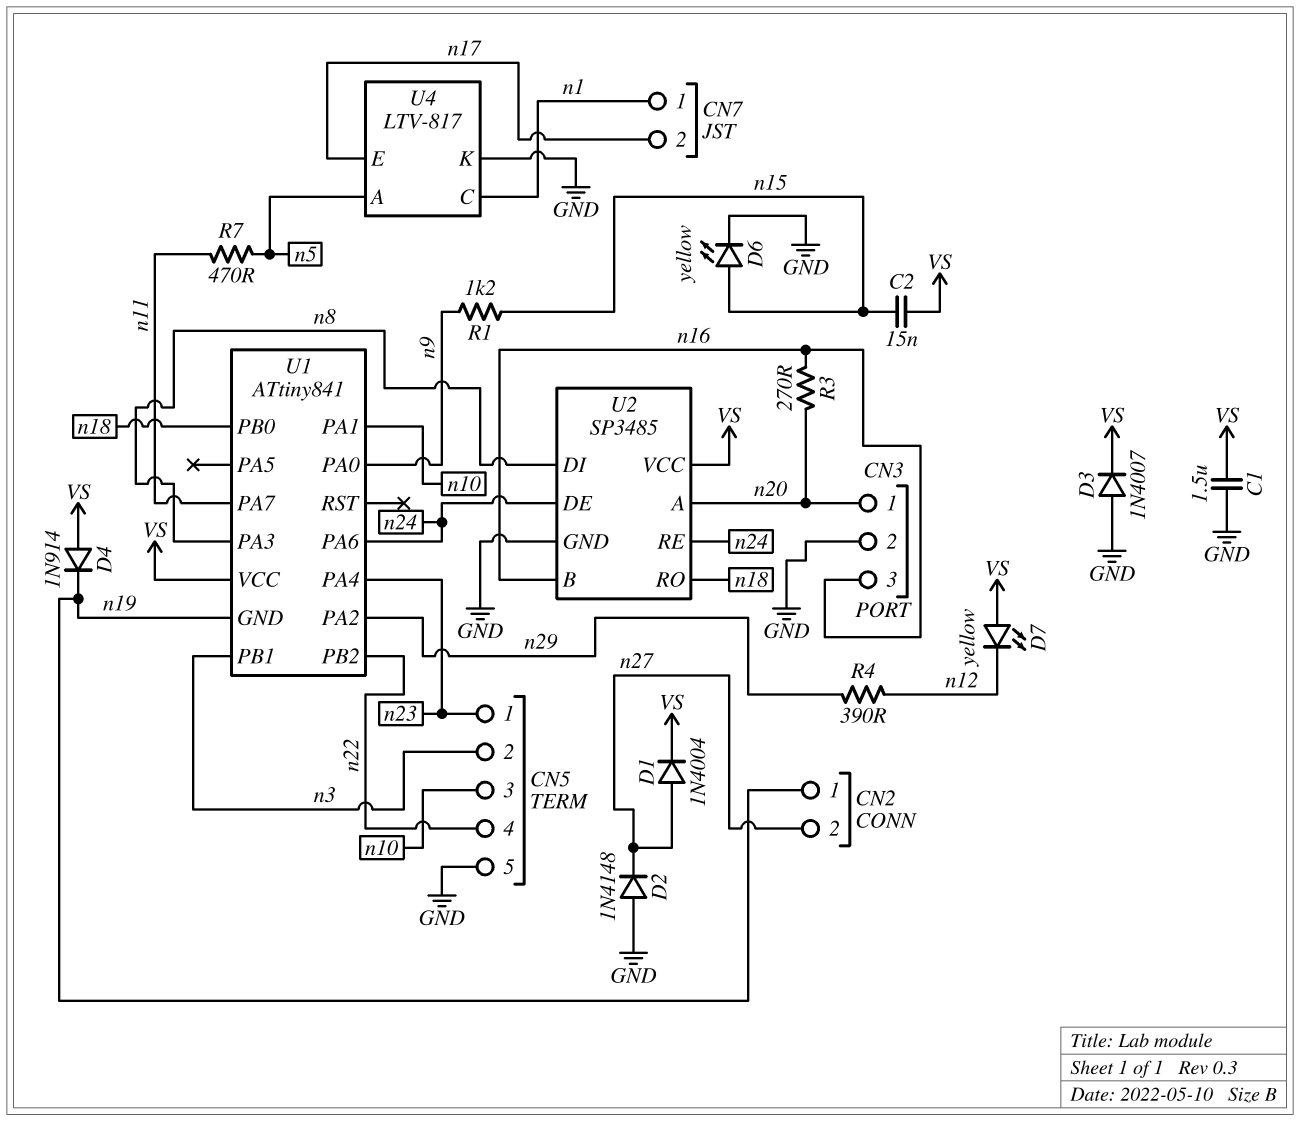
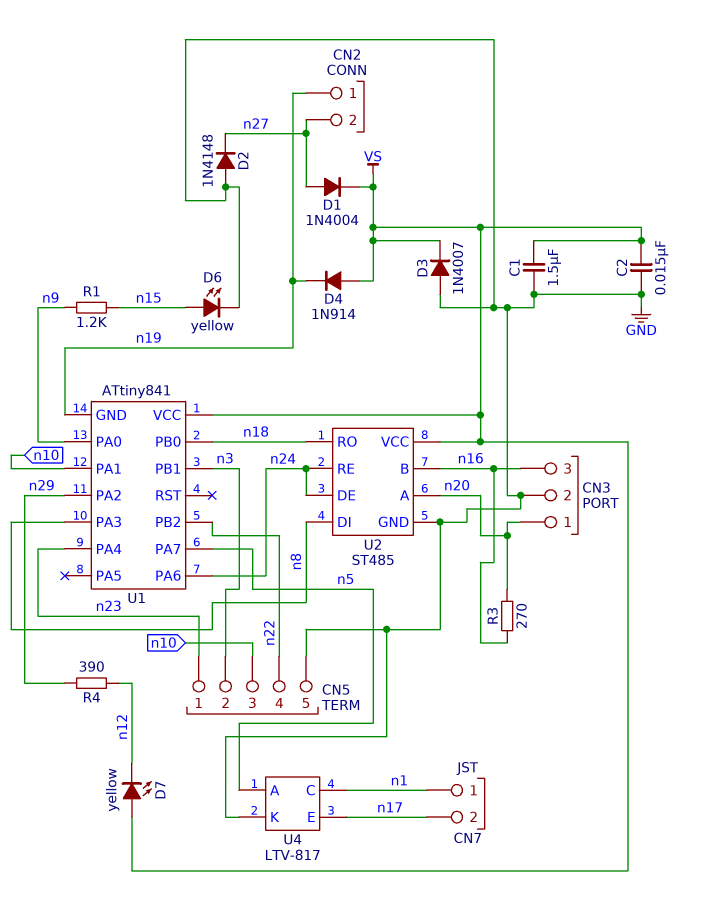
C2: 15nF (VS, n15) -> 15nF (GND, VS)
R7: 470 (n5, n11) -> none
U1 pin PA7: n11 -> n5
U2: SP3485 -> ST485

